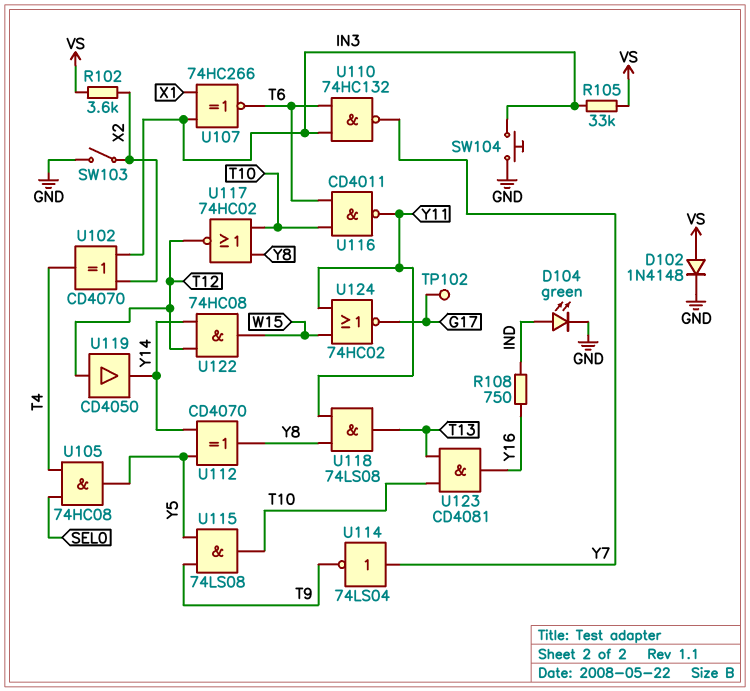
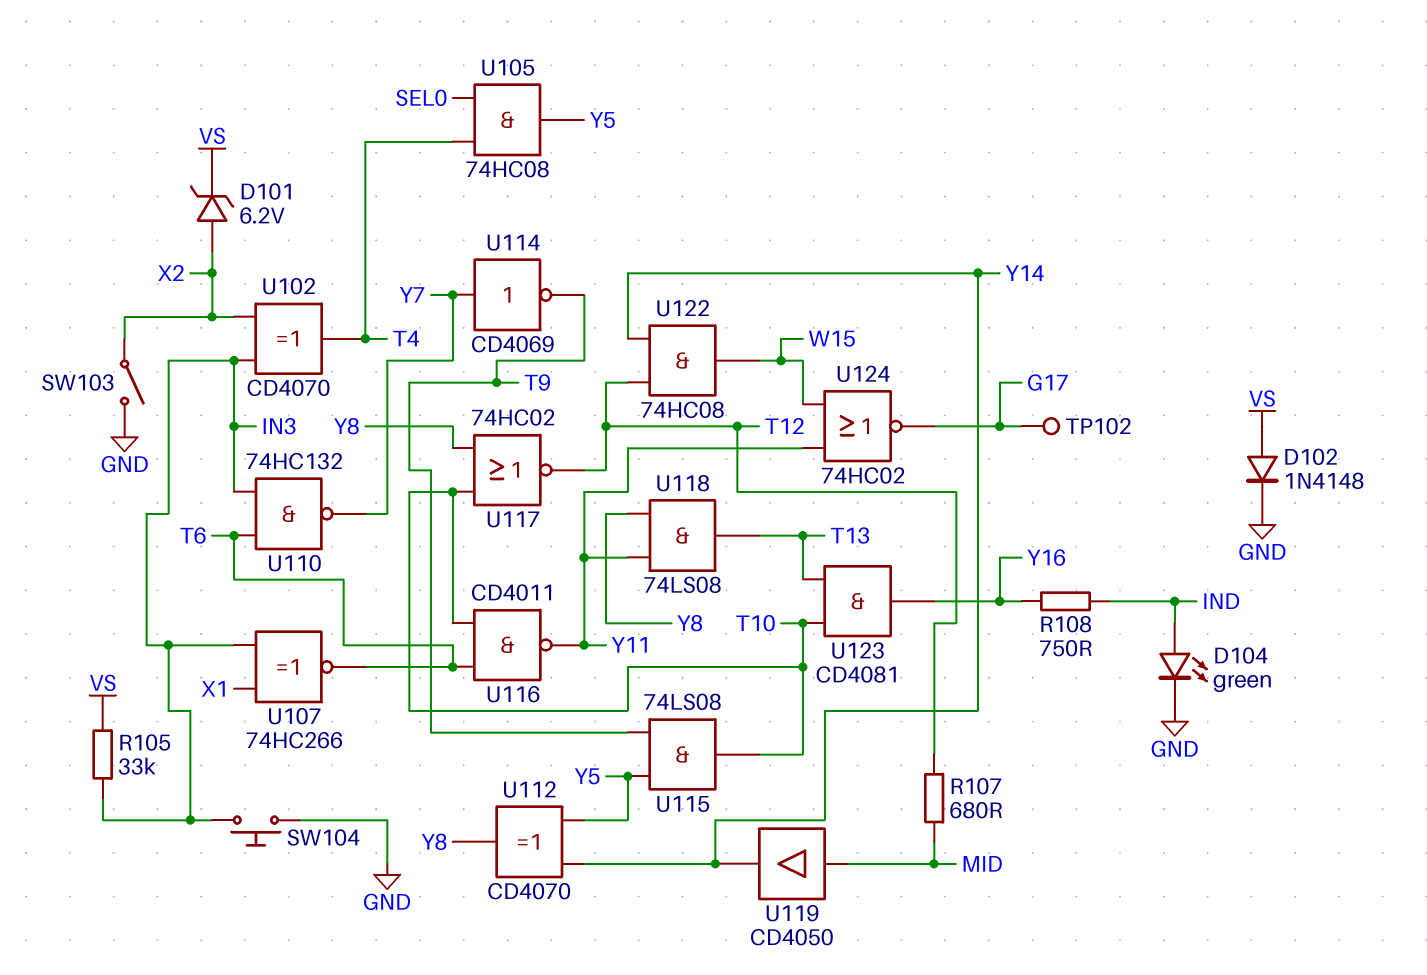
D101: none -> zener 6.2V (A X2, K VS)
R102: 3.6k (VS, X2) -> none
R107: none -> 680 (MID, T12)
U114: NOT 74LS04 (in Y7, out T9) -> NOT CD4069 (in Y7, out T9)
U119: buffer CD4050 (in T12, out Y14) -> buffer CD4050 (in MID, out Y14)

